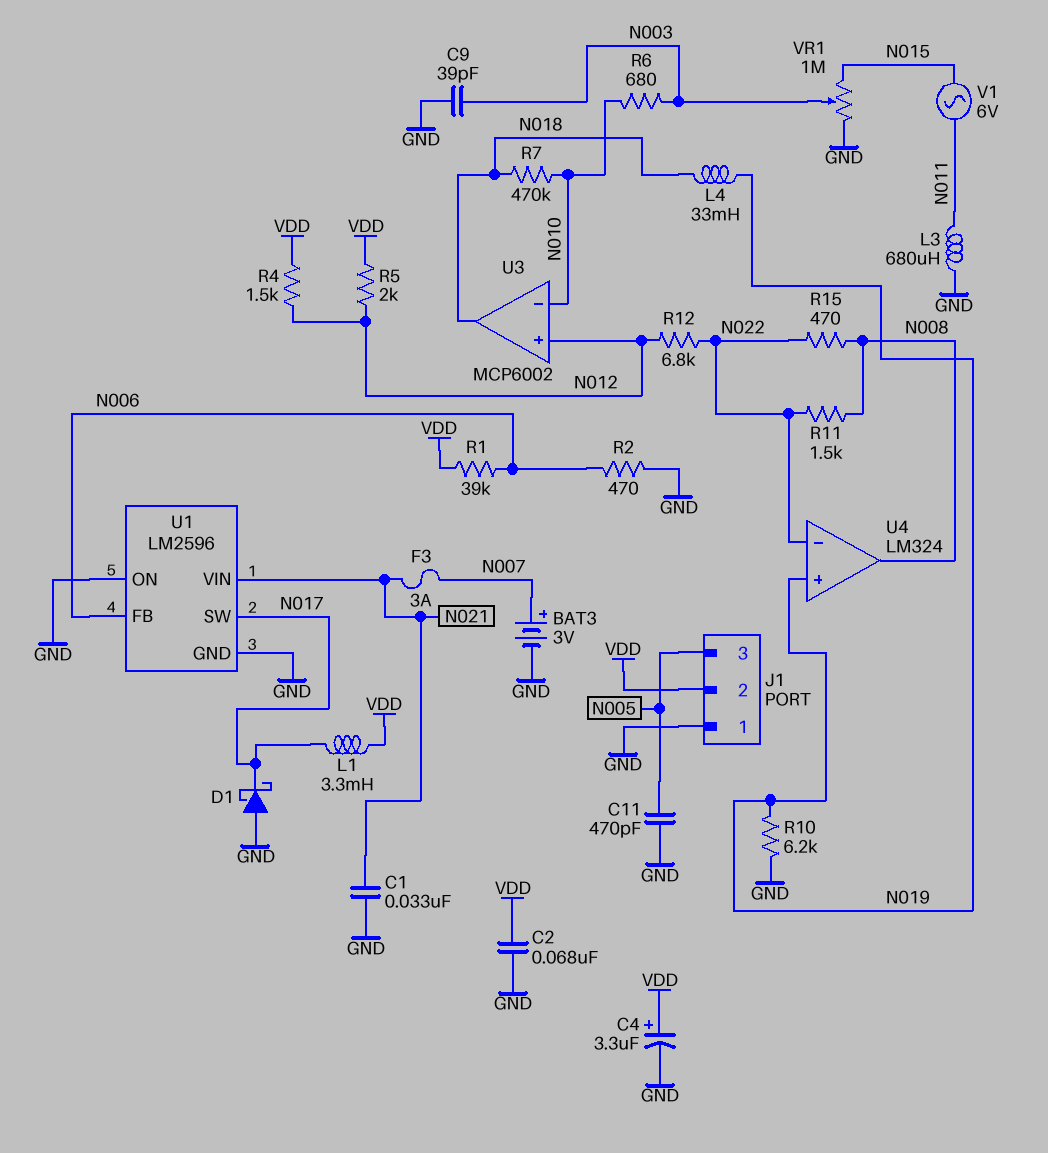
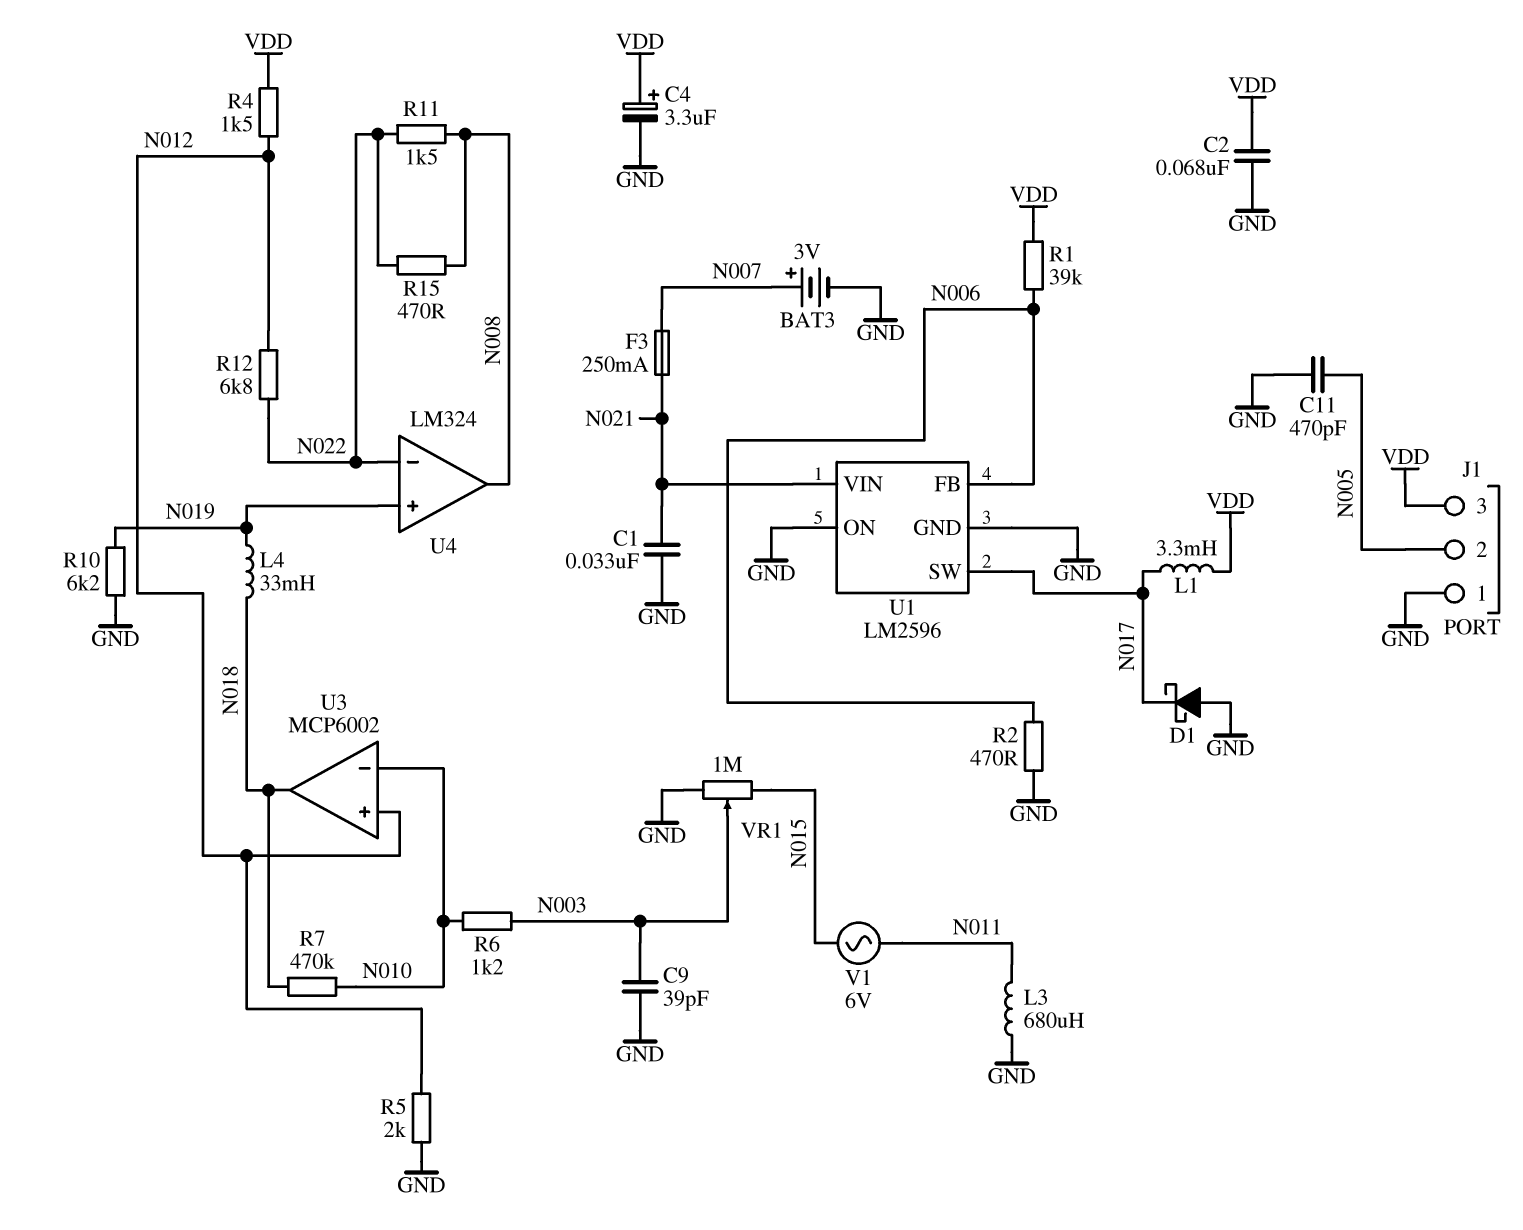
F3: 3A (N007, N021) -> 250mA (N007, N021)
J1 pin 2: VDD -> N005
J1 pin 3: N005 -> VDD
R5: 2k (N012, VDD) -> 2k (GND, N012)
R6: 680 (N003, N010) -> 1.2k (N003, N010)

